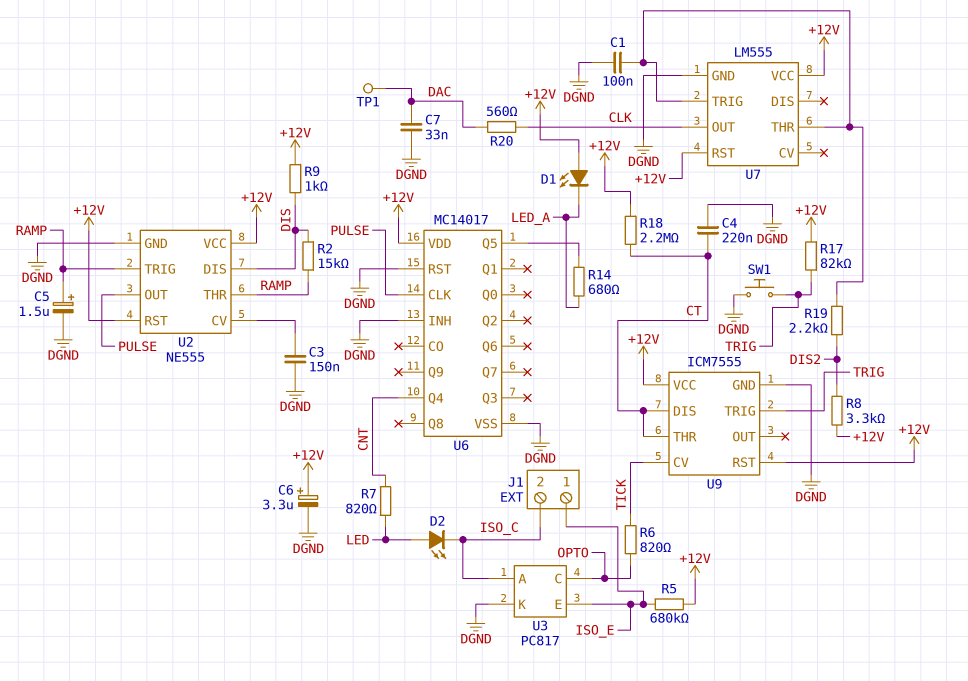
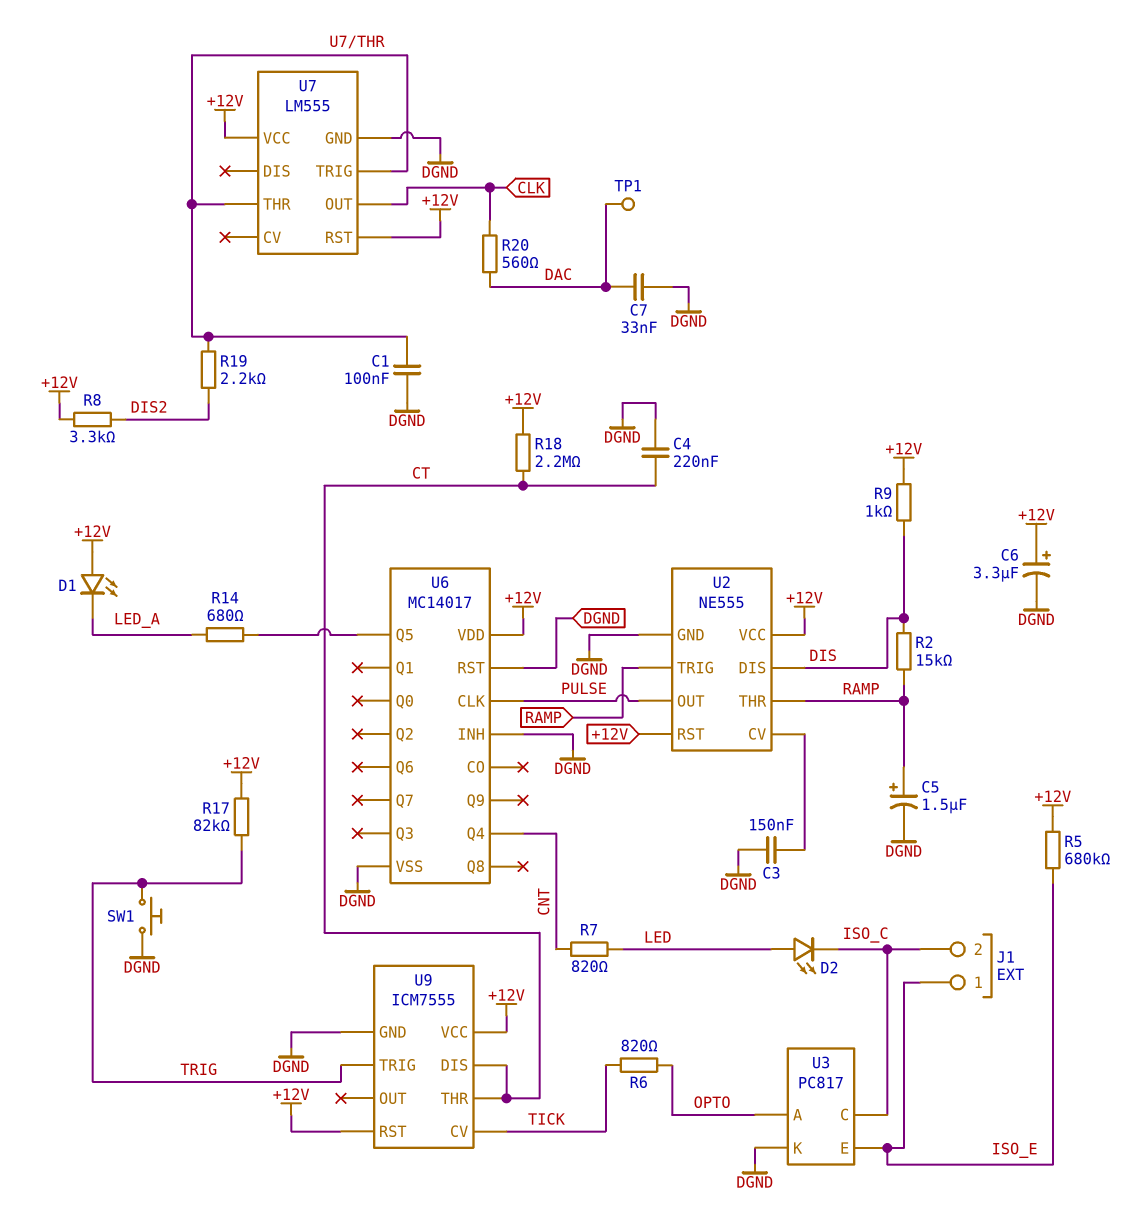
U3 pin A: ISO_C -> OPTO
U3 pin C: OPTO -> ISO_C

